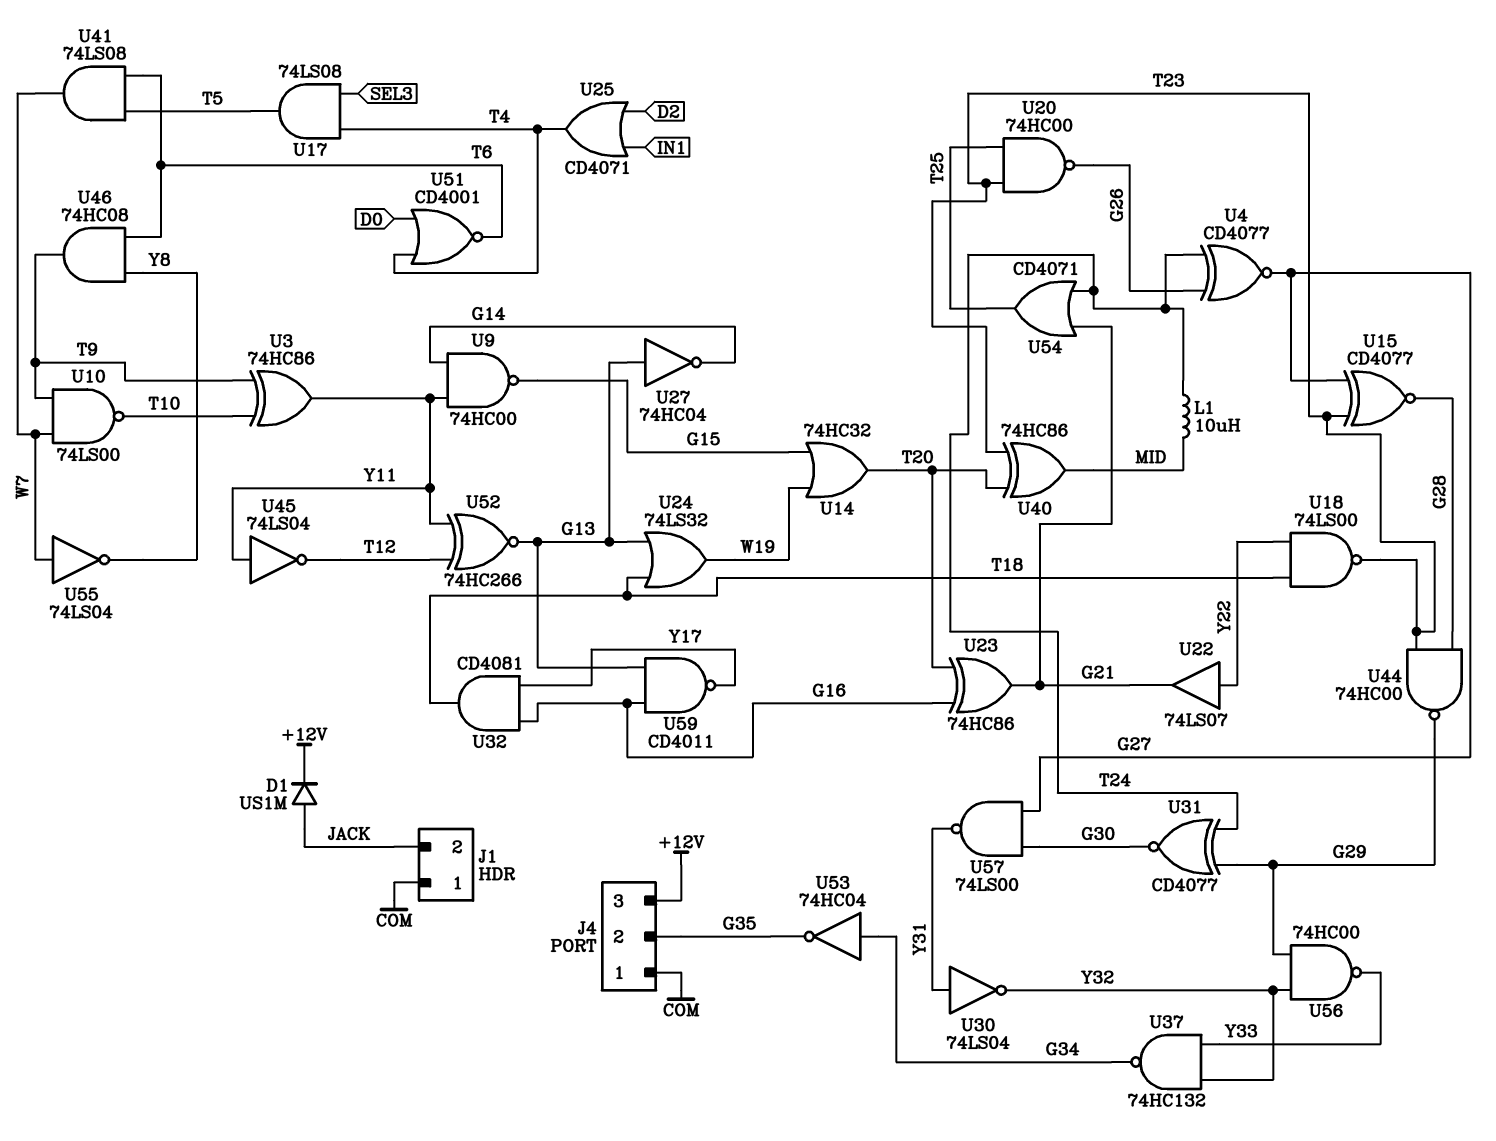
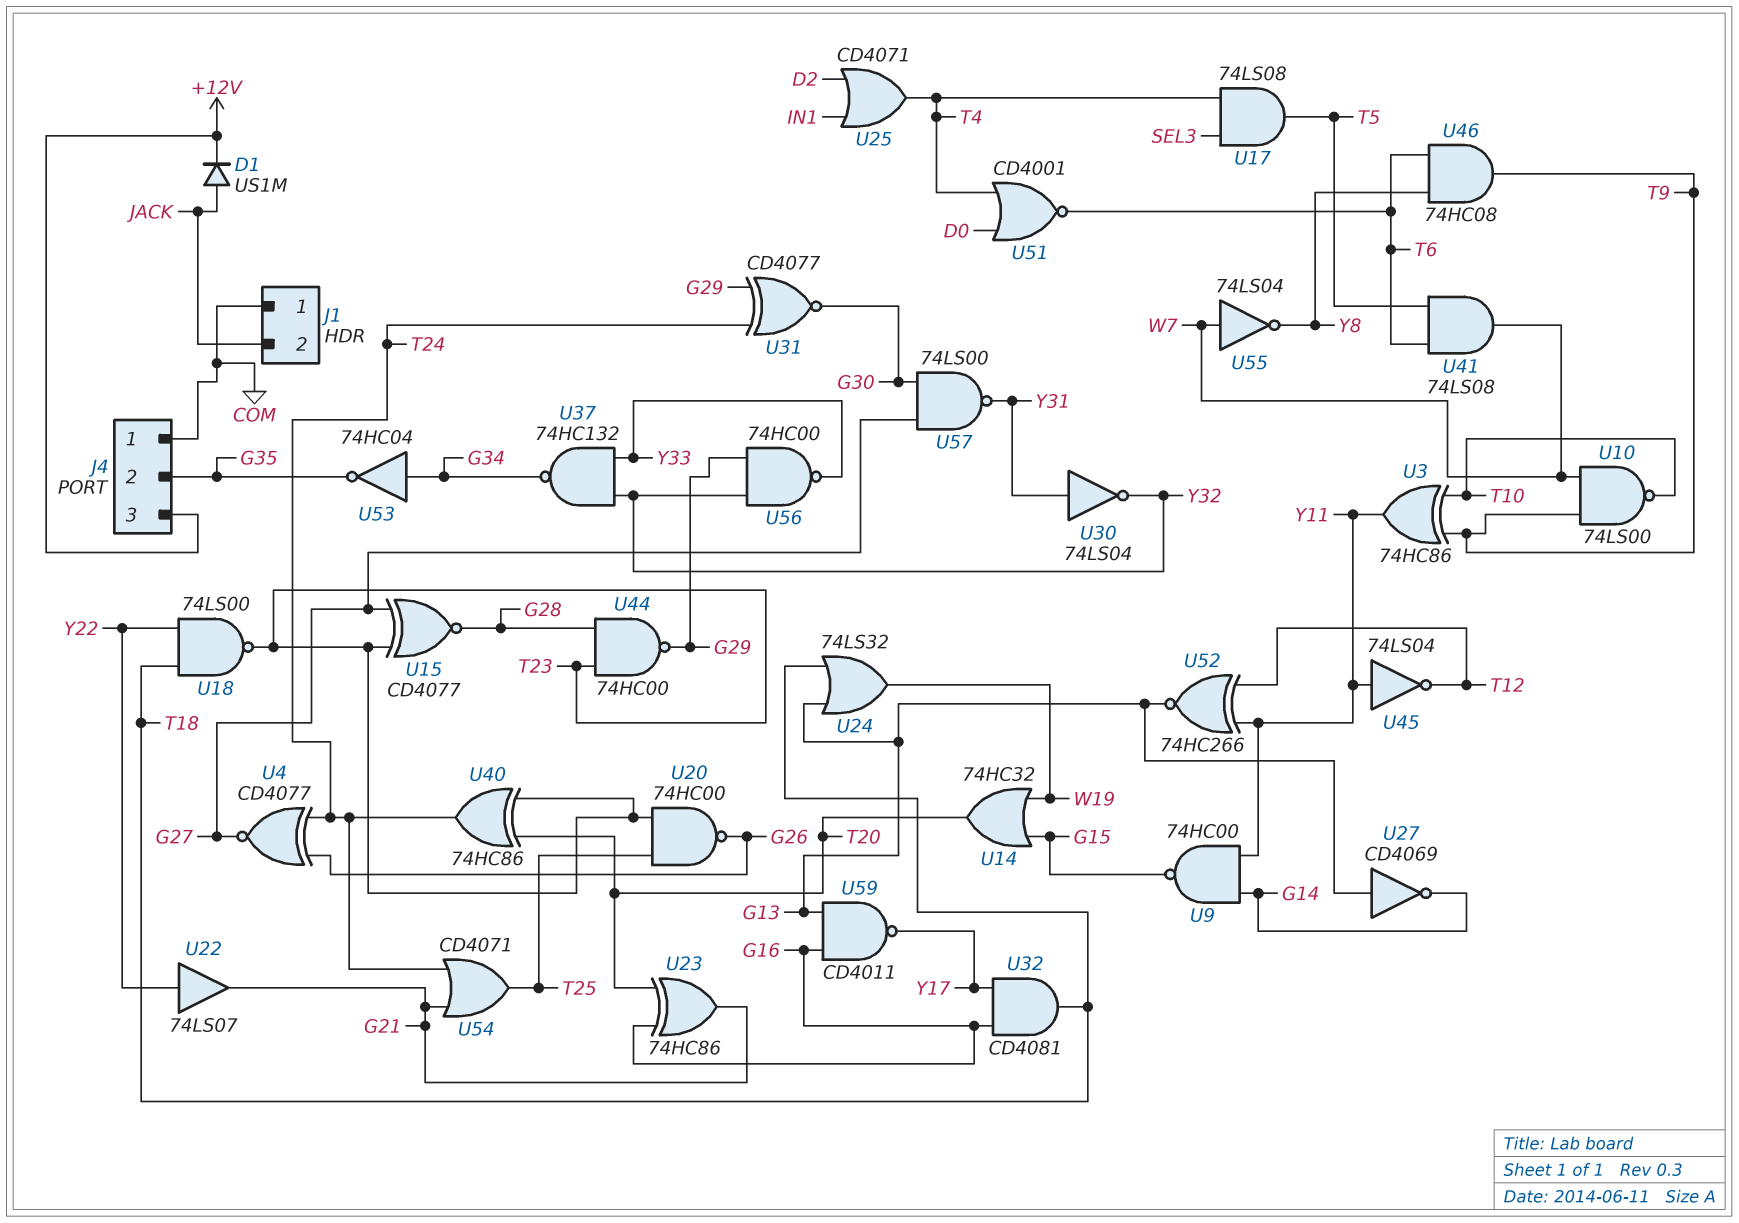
L1: 10uH (MID, T24) -> none
U27: NOT 74HC04 (in G13, out G14) -> NOT CD4069 (in G13, out G14)
U40: XOR 74HC86 (in T20, in T23, out MID) -> XOR 74HC86 (in T20, in T23, out T24)

